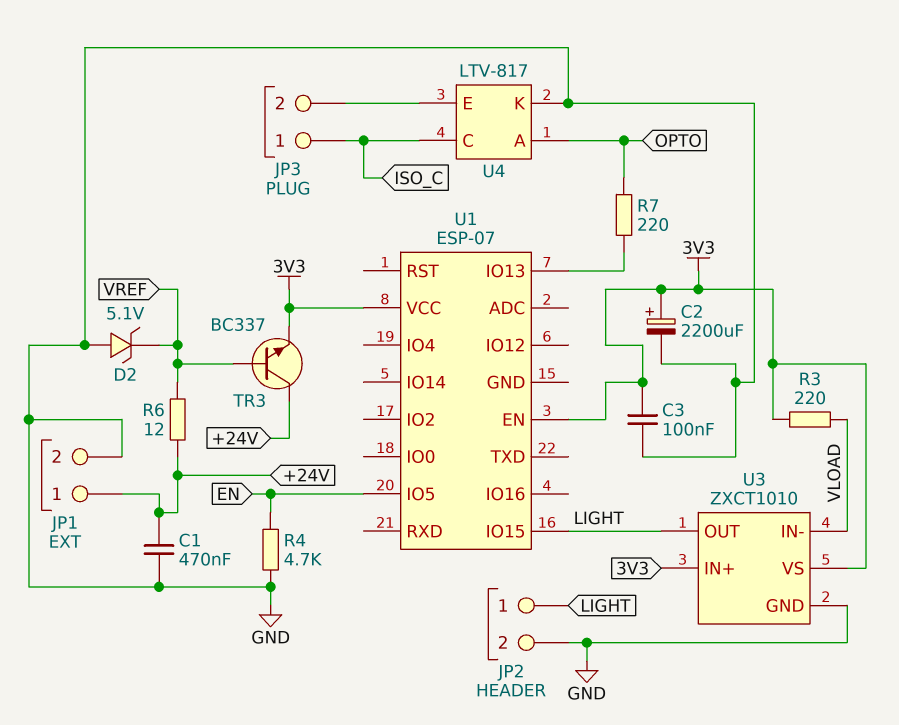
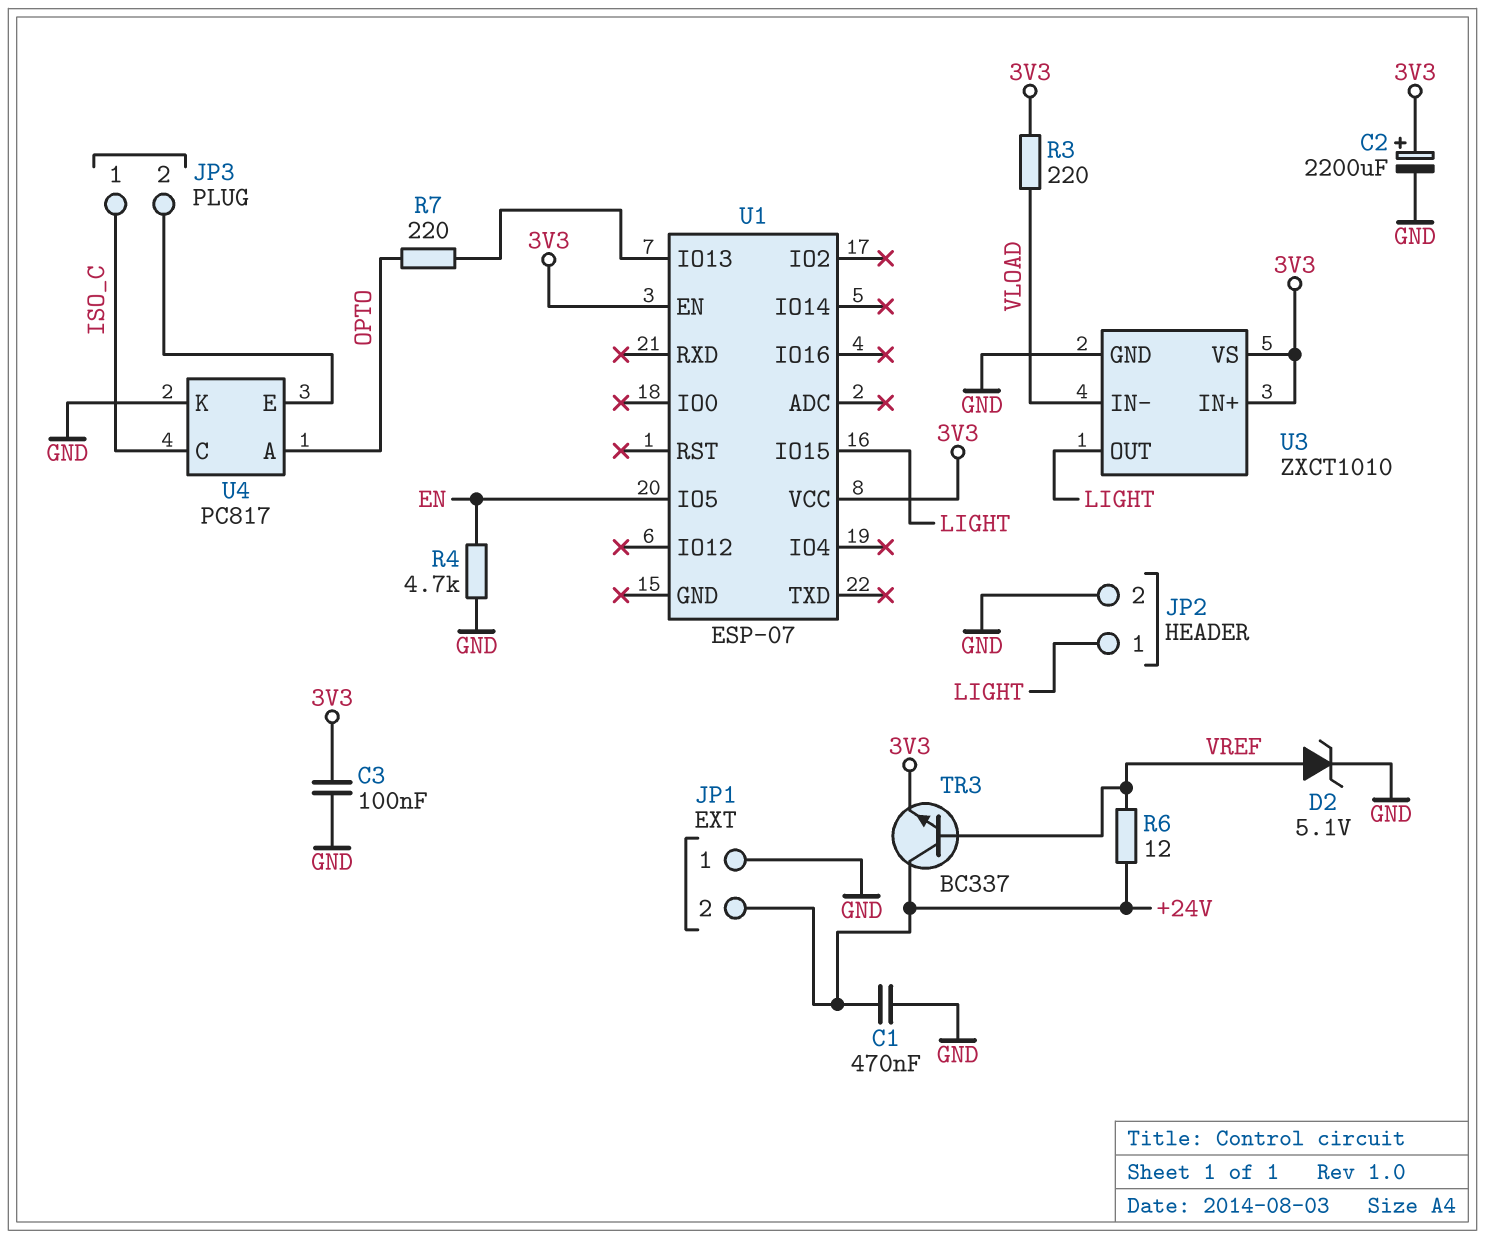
D2: zener 5.1V (A GND, K VREF) -> zener 5.1V (A VREF, K GND)
JP1 pin 1: +24V -> GND
JP1 pin 2: GND -> +24V
U4: LTV-817 -> PC817

